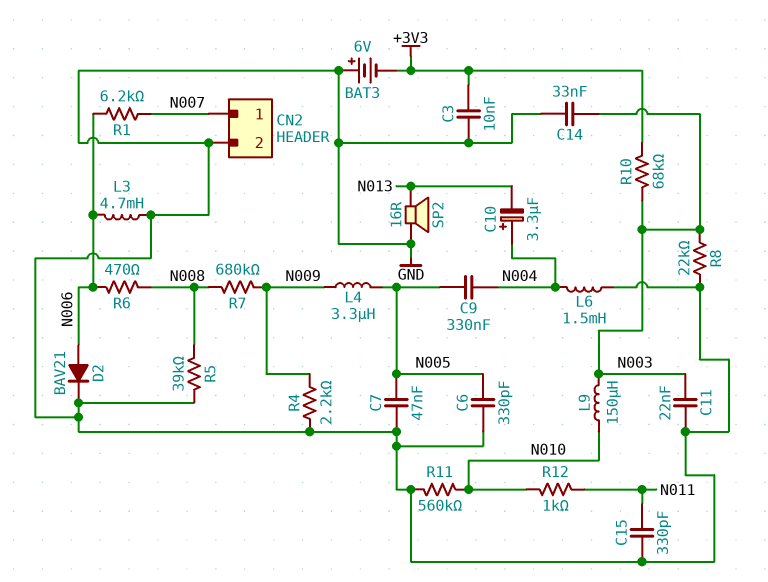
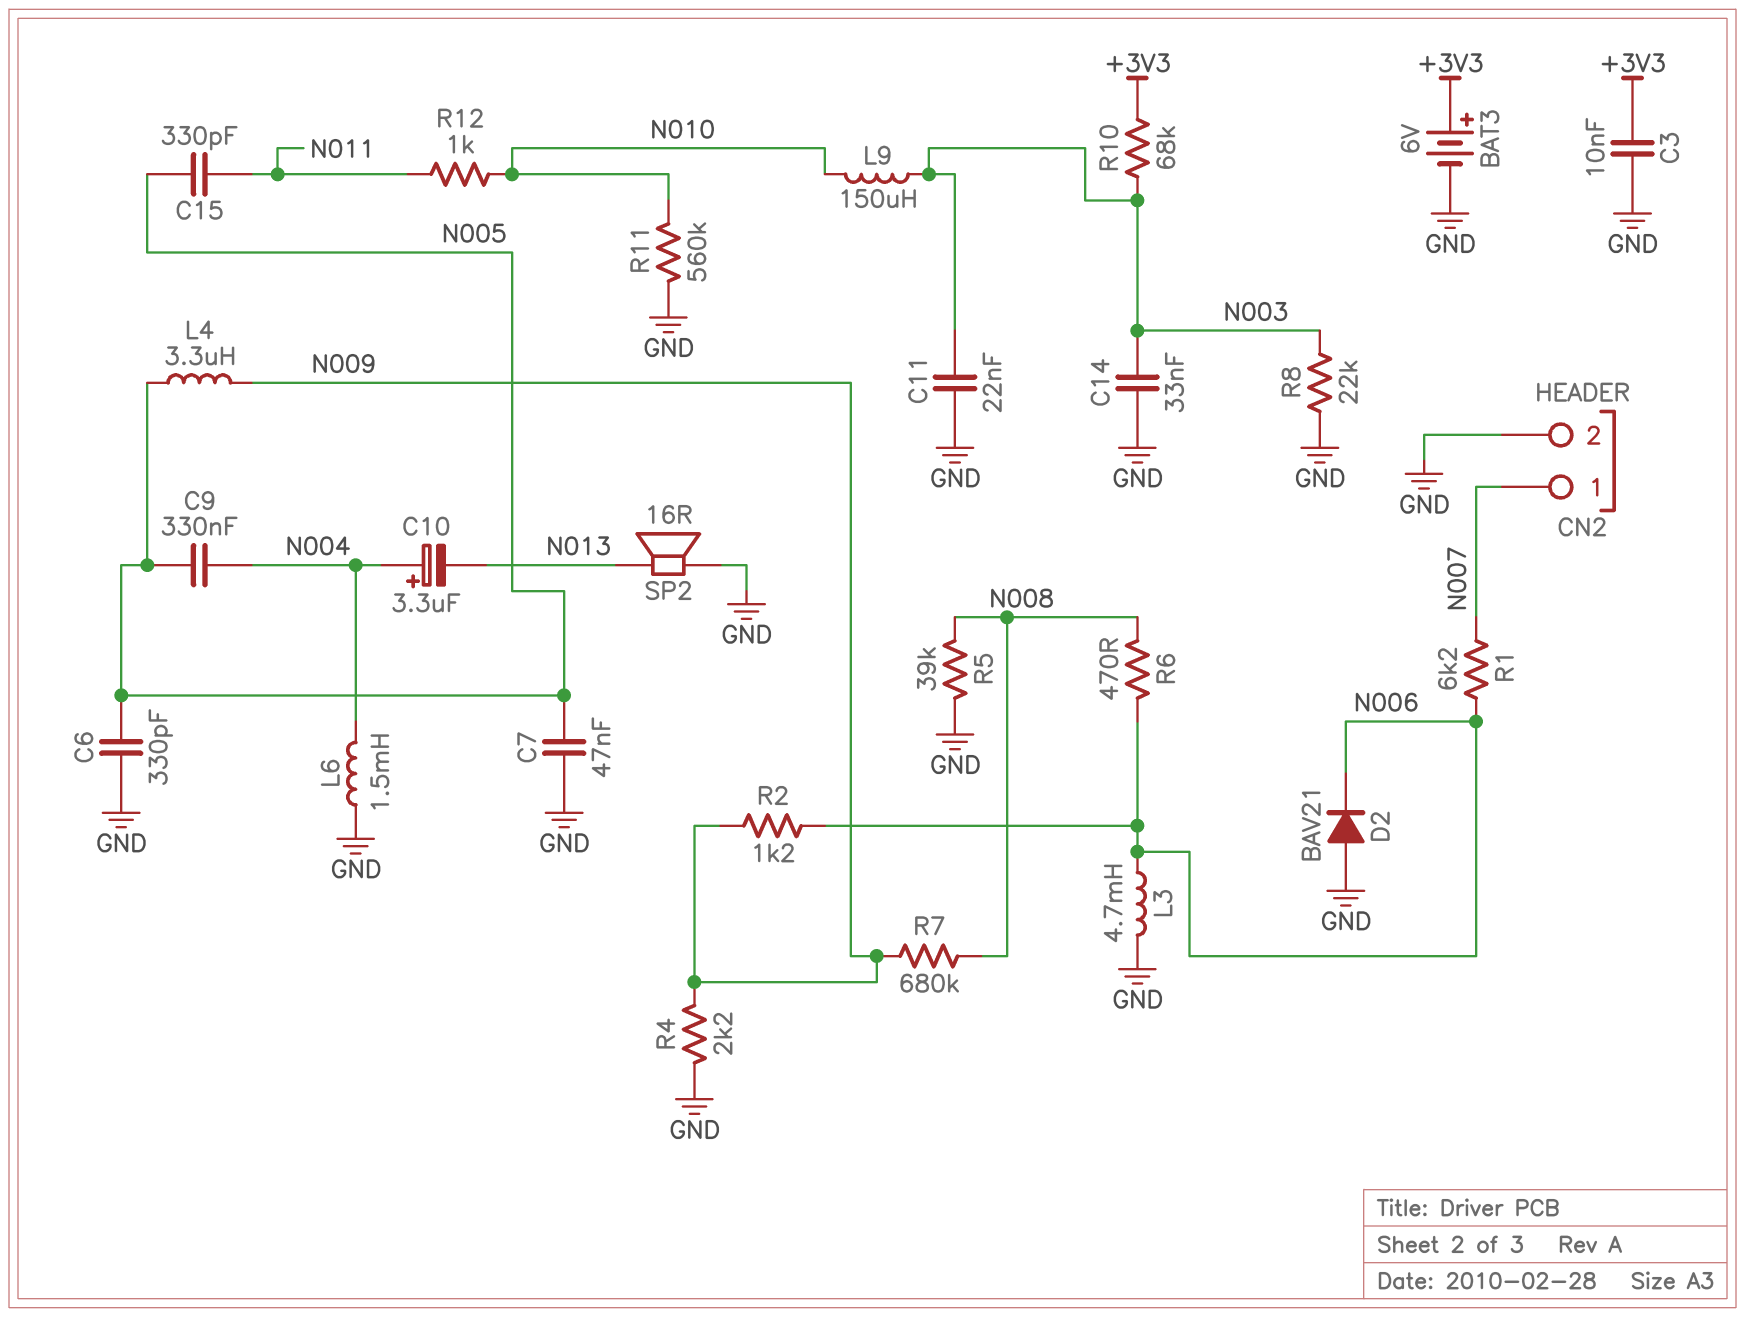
BAT3: 6V (plus GND, minus +3V3) -> 6V (plus +3V3, minus GND)
C15: 330pF (GND, N011) -> 330pF (N005, N011)
D2: diode BAV21 (A N006, K GND) -> diode BAV21 (A GND, K N006)
R2: none -> 1.2k (N006, N009)

